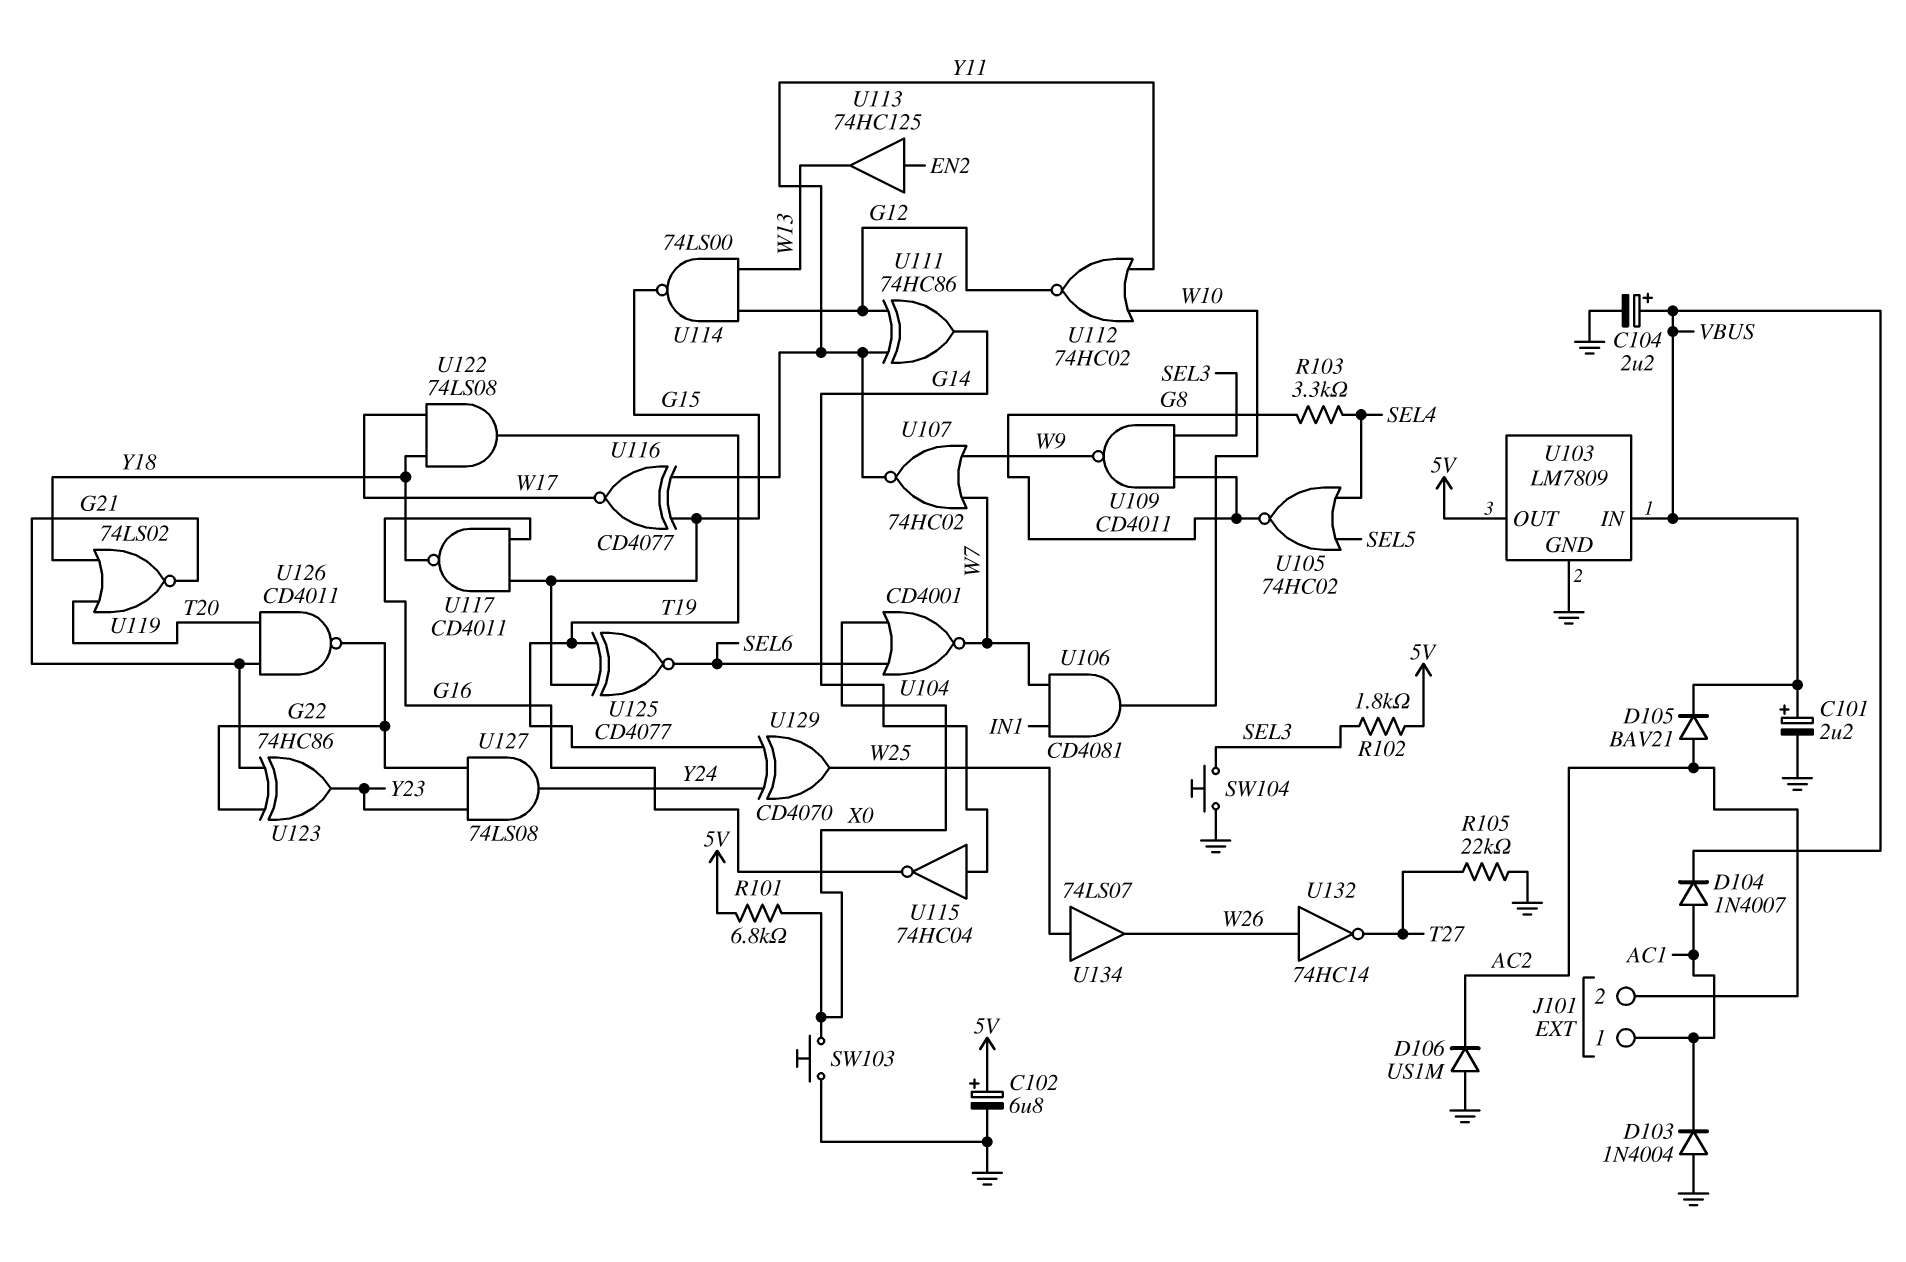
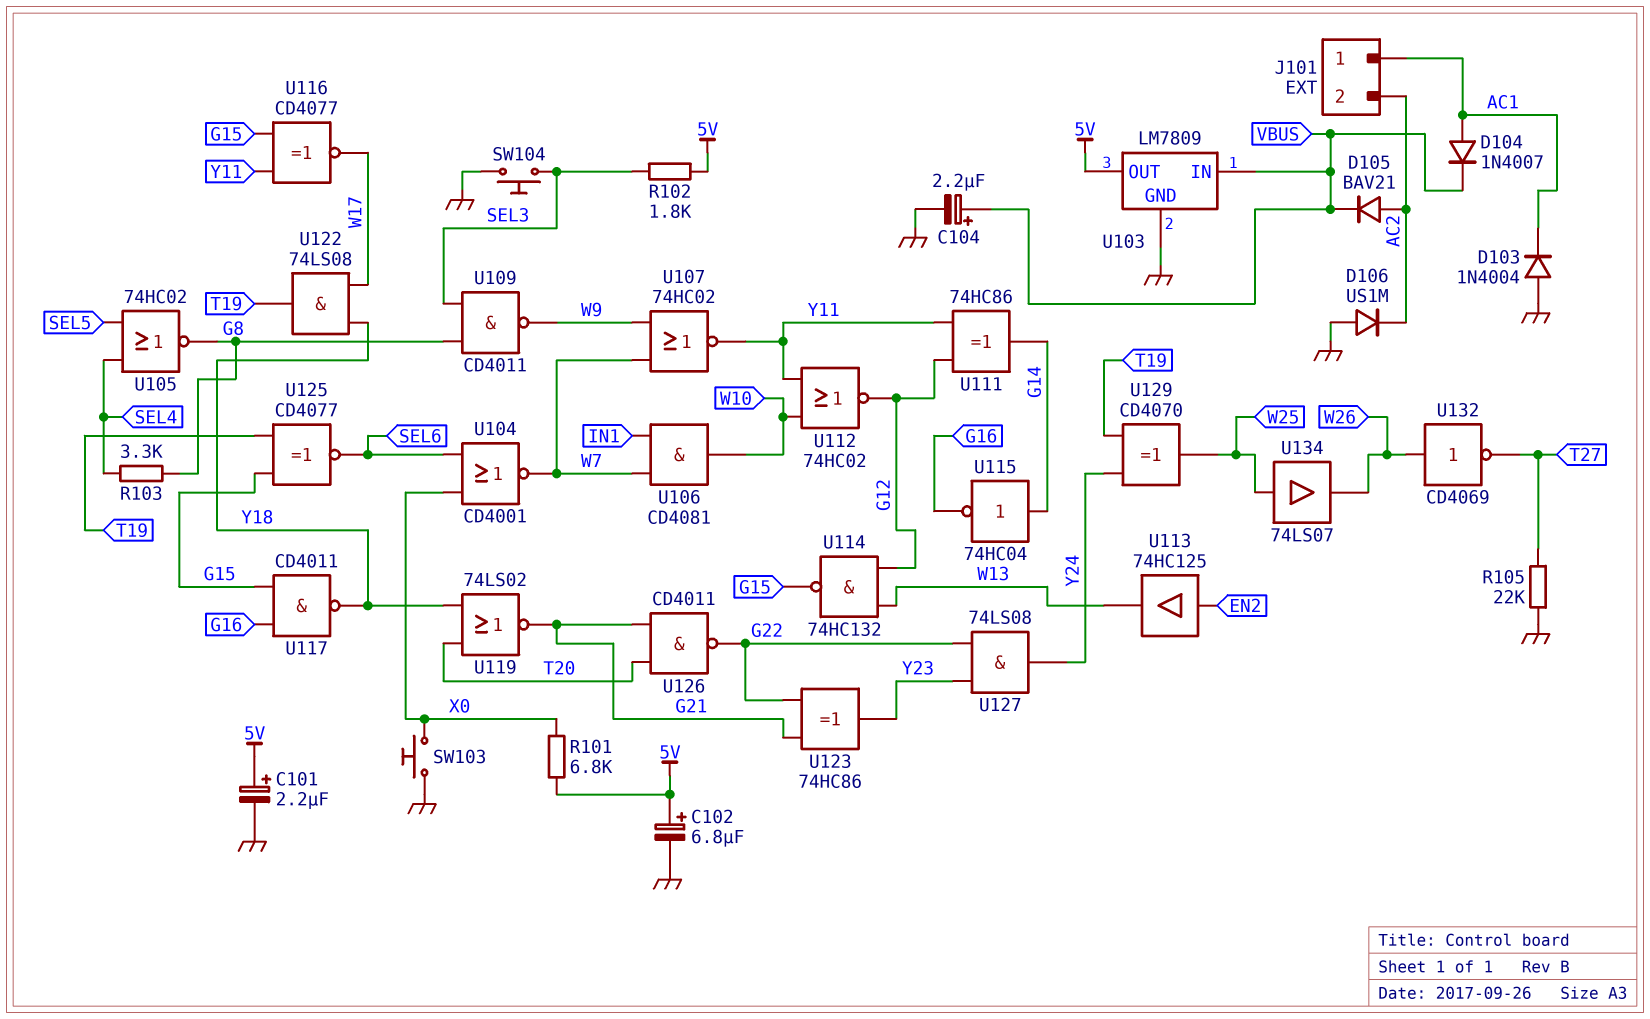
C101: 2.2uF (plus VBUS, minus GND) -> 2.2uF (plus 5V, minus GND)
U114: NAND 74LS00 (in G12, in W13, out G15) -> NAND 74HC132 (in G12, in W13, out G15)
U132: NOT 74HC14 (in W26, out T27) -> NOT CD4069 (in W26, out T27)

